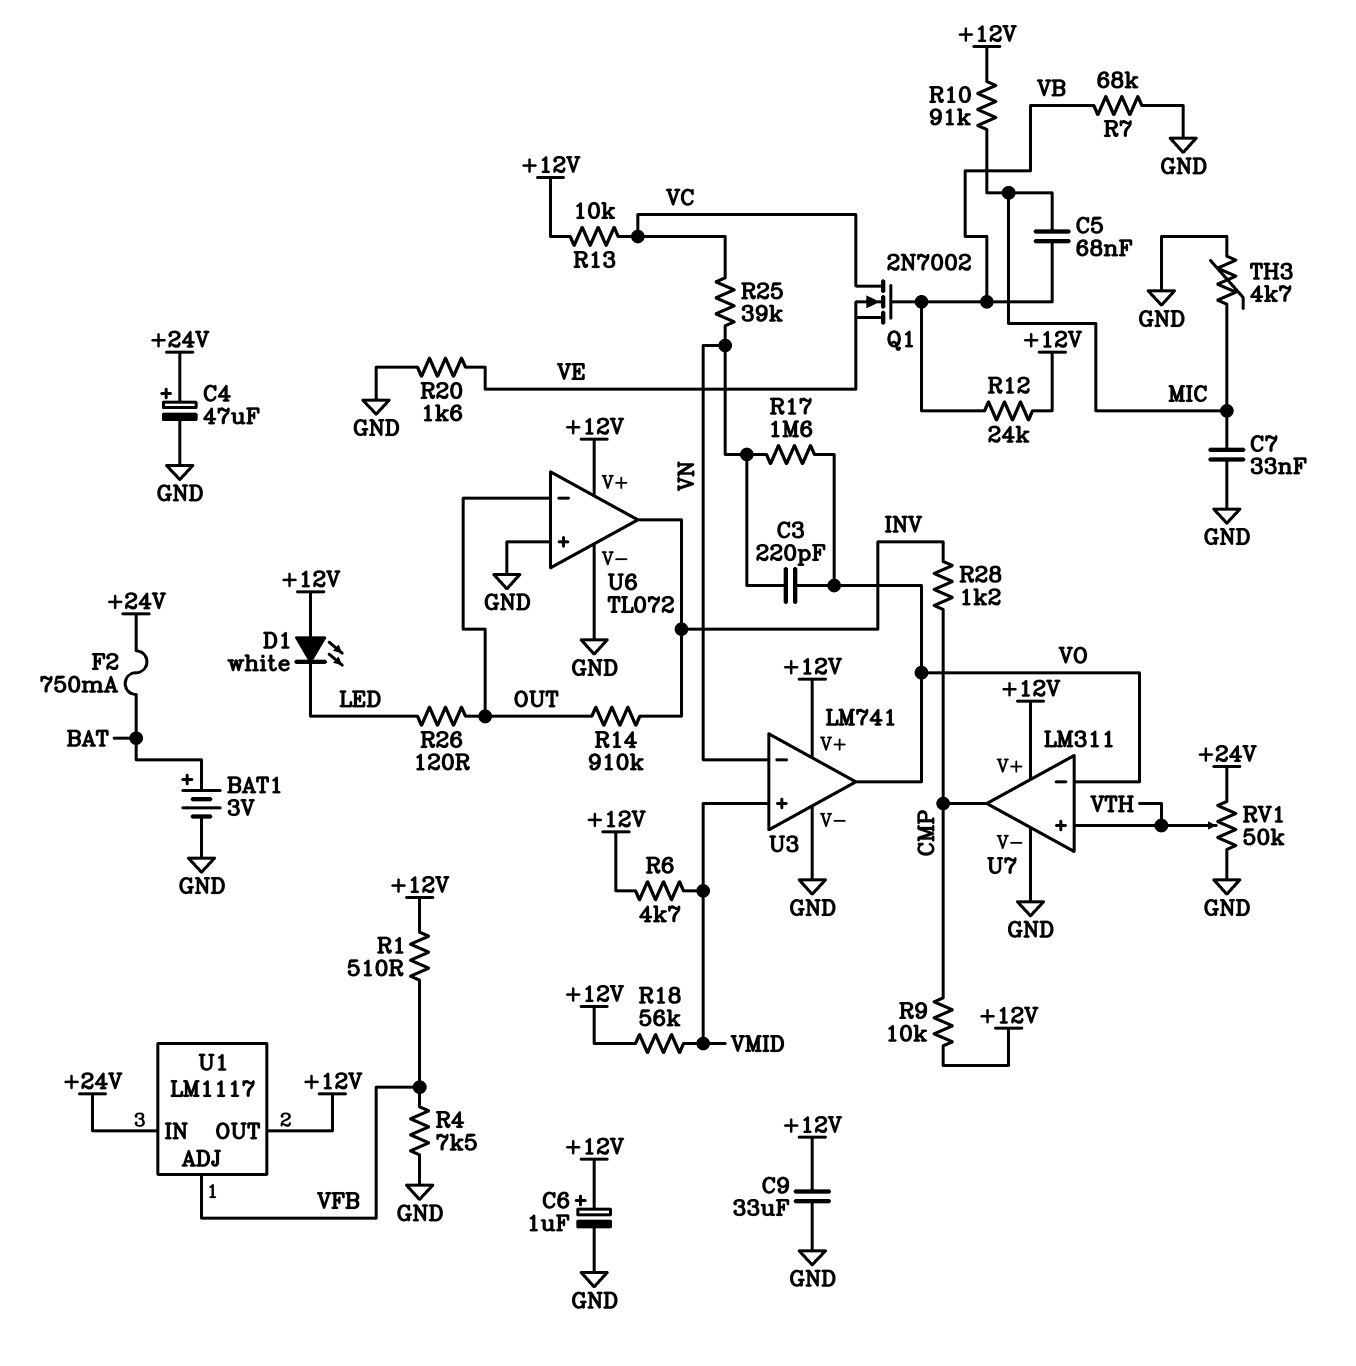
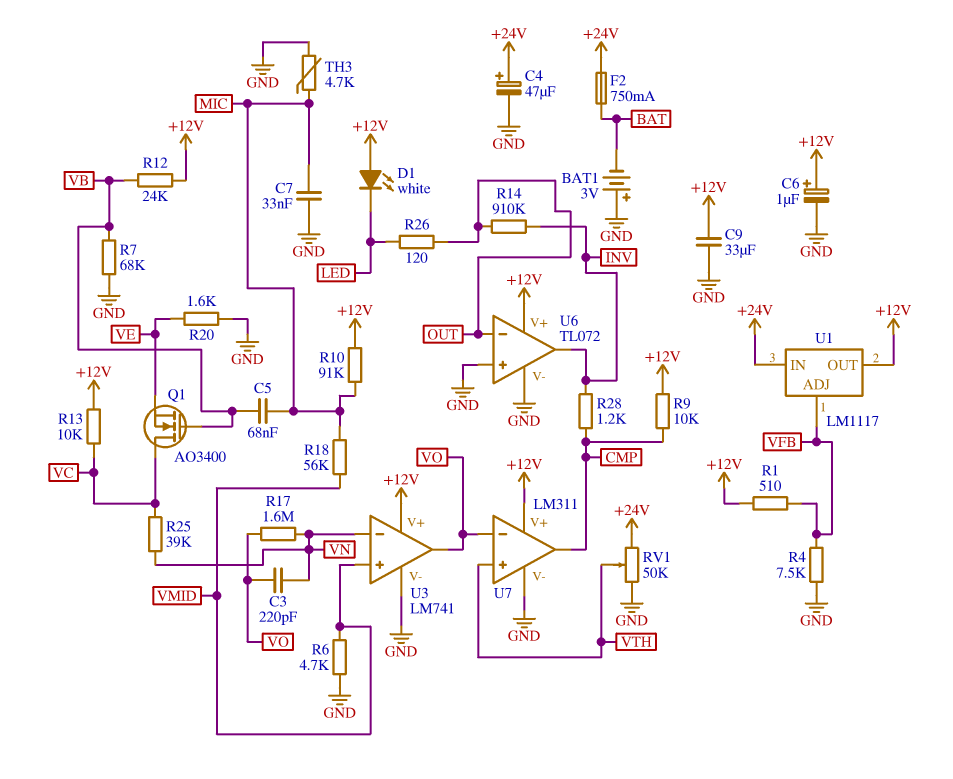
BAT1: 3V (plus BAT, minus GND) -> 3V (plus GND, minus BAT)
Q1: NMOS 2N7002 (G VB, D VC, S VE) -> NMOS AO3400 (G VB, D VC, S VE)
R6: 4.7k (+12V, VMID) -> 4.7k (GND, VMID)
R18: 56k (+12V, VMID) -> 56k (MIC, VMID)

